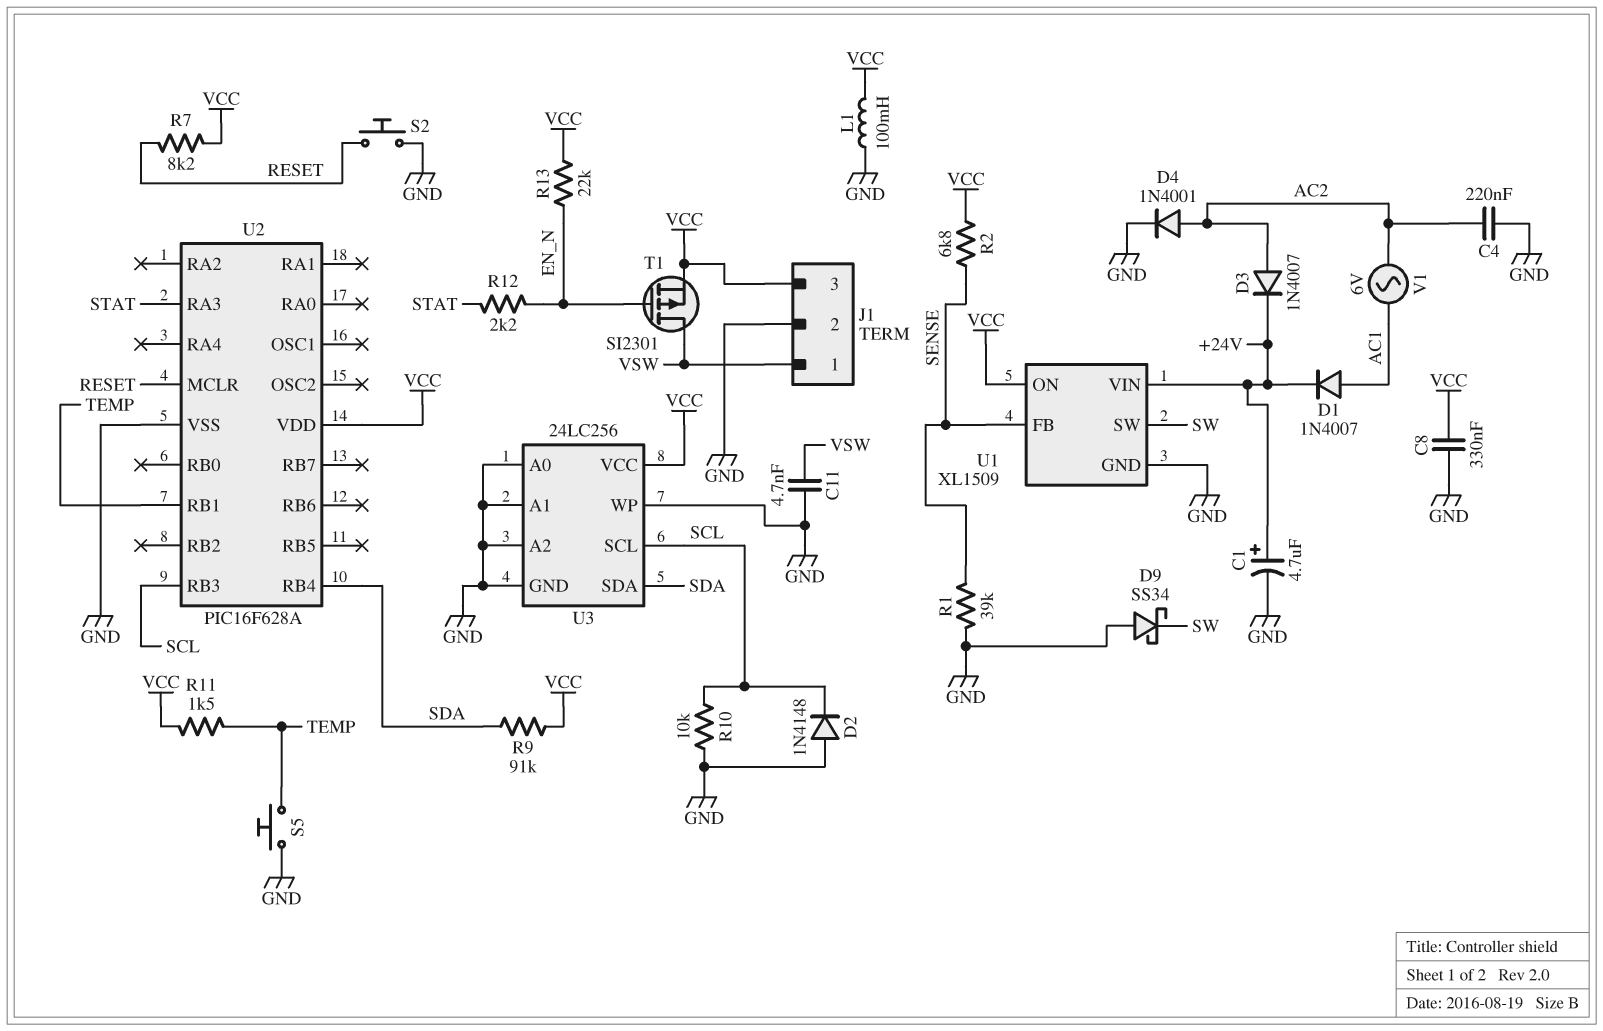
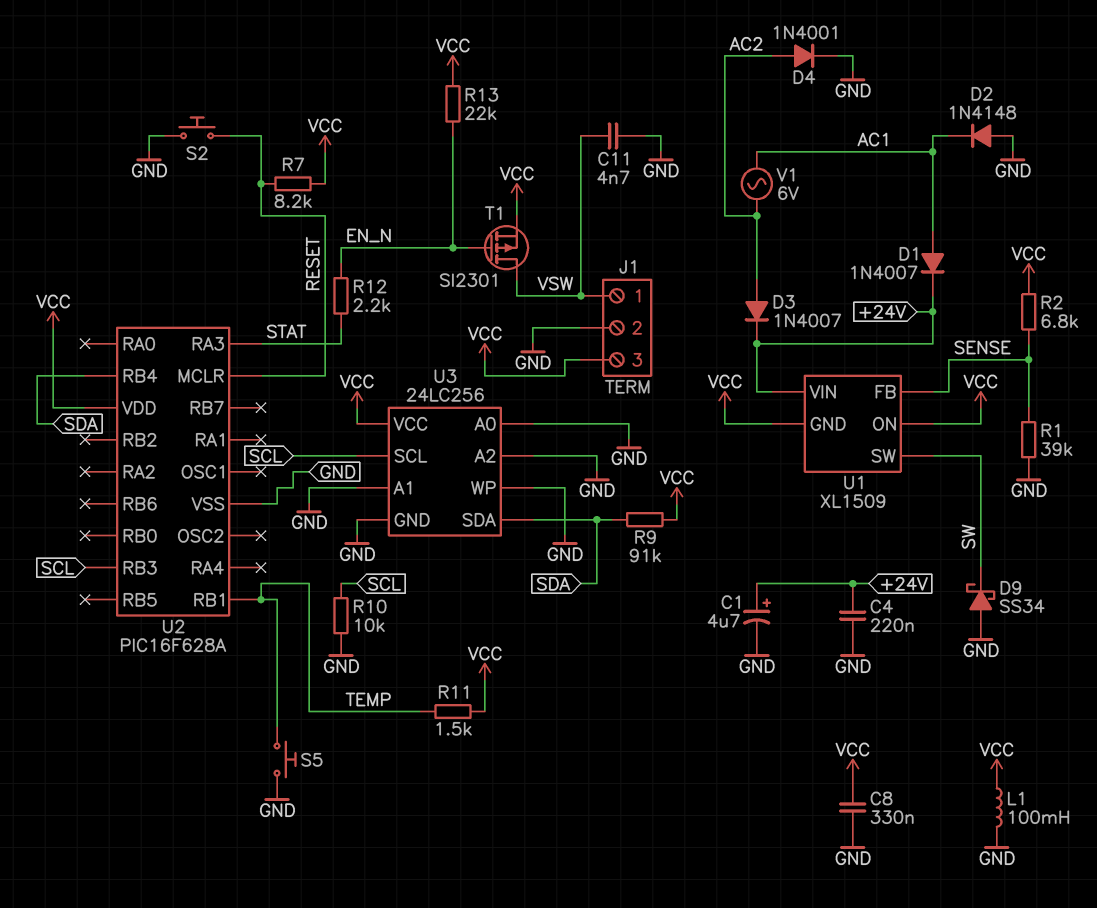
C4: 220nF (AC2, GND) -> 220nF (+24V, GND)
D2: diode 1N4148 (A GND, K SCL) -> diode 1N4148 (A GND, K AC1)
U1 pin GND: GND -> VCC

